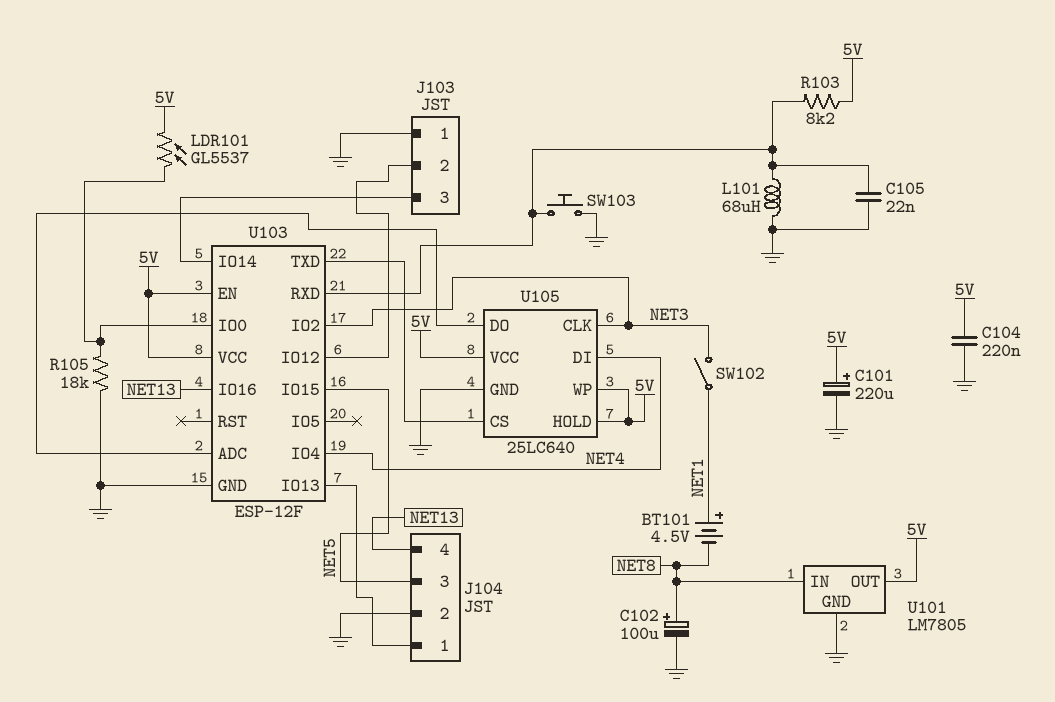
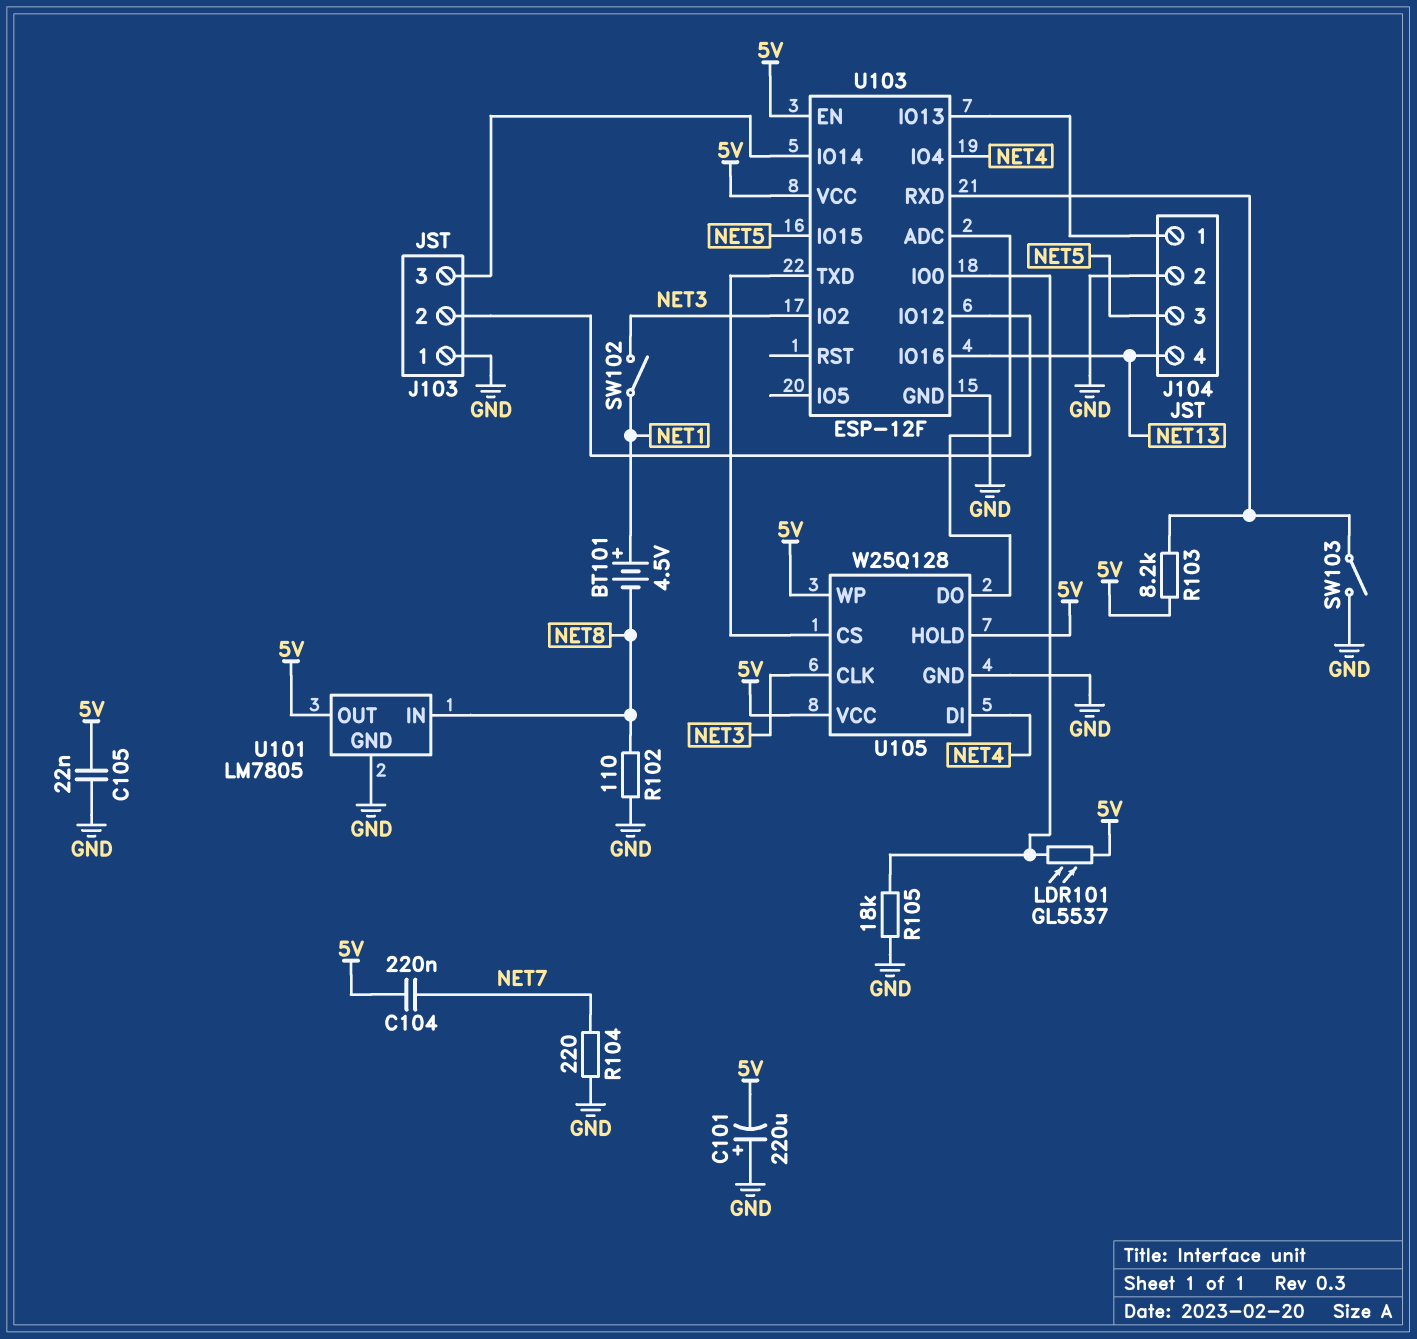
C101: 220uF (plus 5V, minus GND) -> 220uF (plus GND, minus 5V)
C102: 100uF (plus NET8, minus GND) -> none
C104: 220nF (5V, GND) -> 220nF (5V, NET7)
C105: 22nF (GND, U103/RXD) -> 22nF (5V, GND)
L101: 68uH (GND, U103/RXD) -> none
R102: none -> 110 (GND, NET8)
R104: none -> 220 (GND, NET7)
SW103: button (GND, U103/RXD) -> switch (GND, U103/RXD)
U105: 25LC640 -> W25Q128

